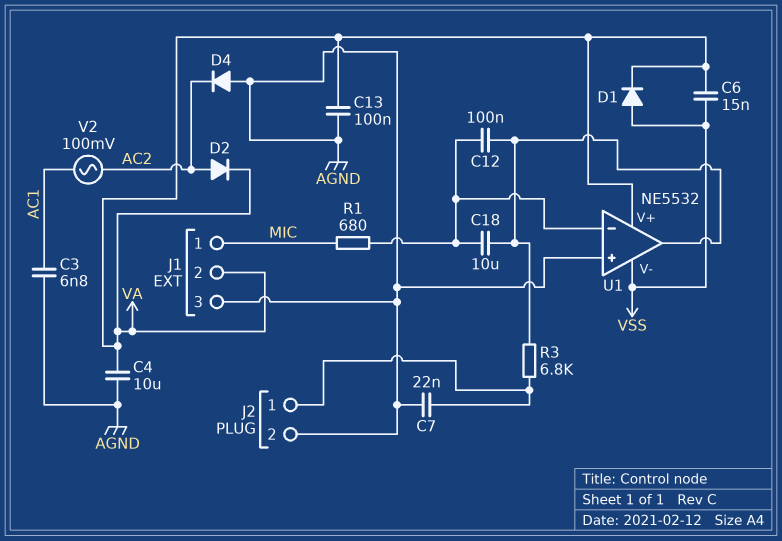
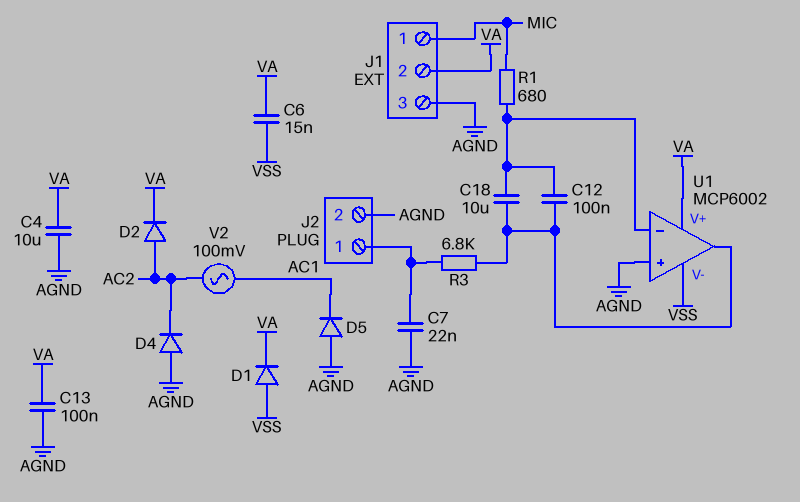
C3: 6.8nF (AC1, AGND) -> none
D5: none -> diode (A AGND, K AC1)
U1: NE5532 -> MCP6002

